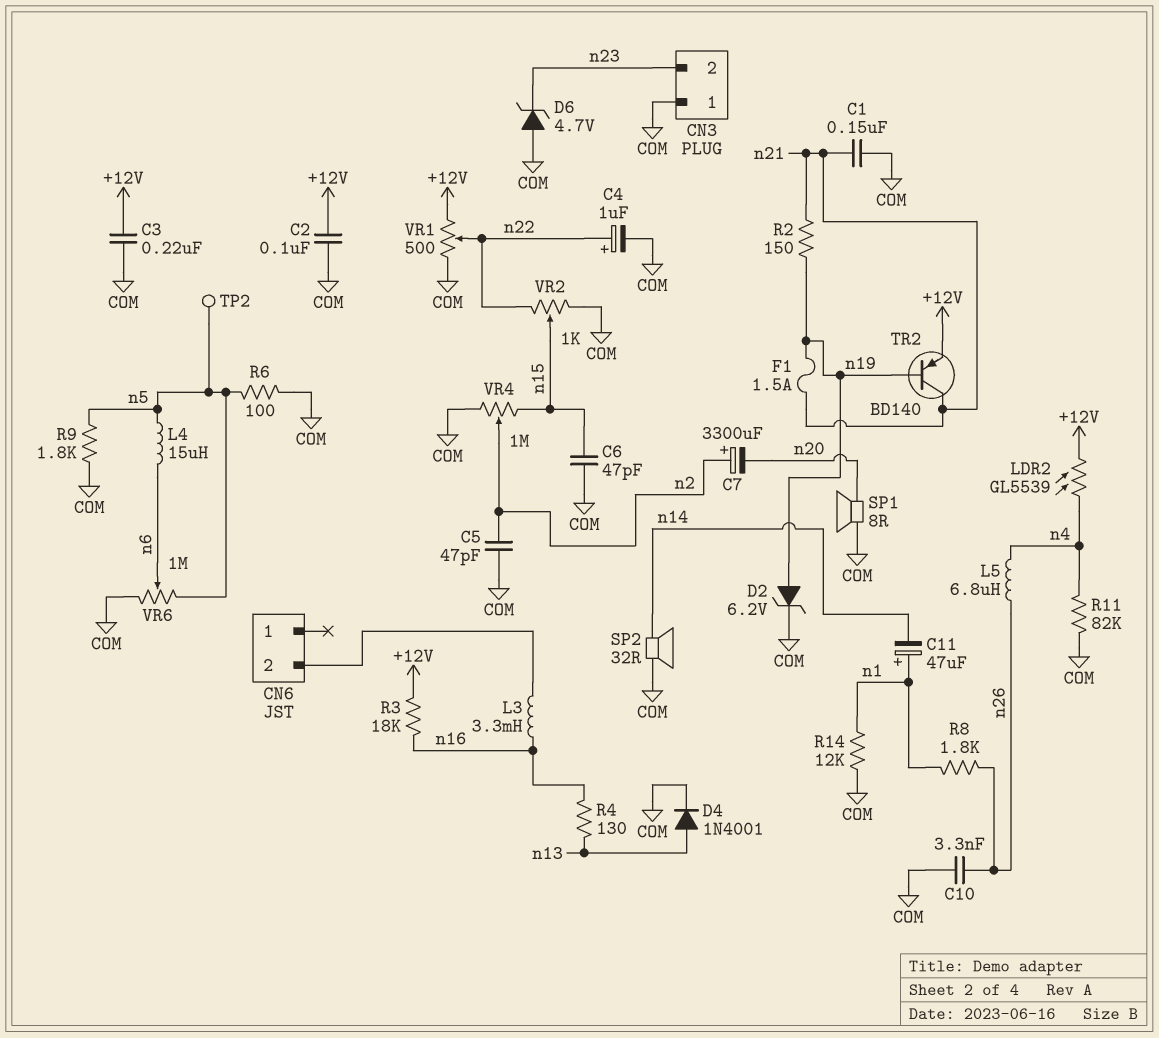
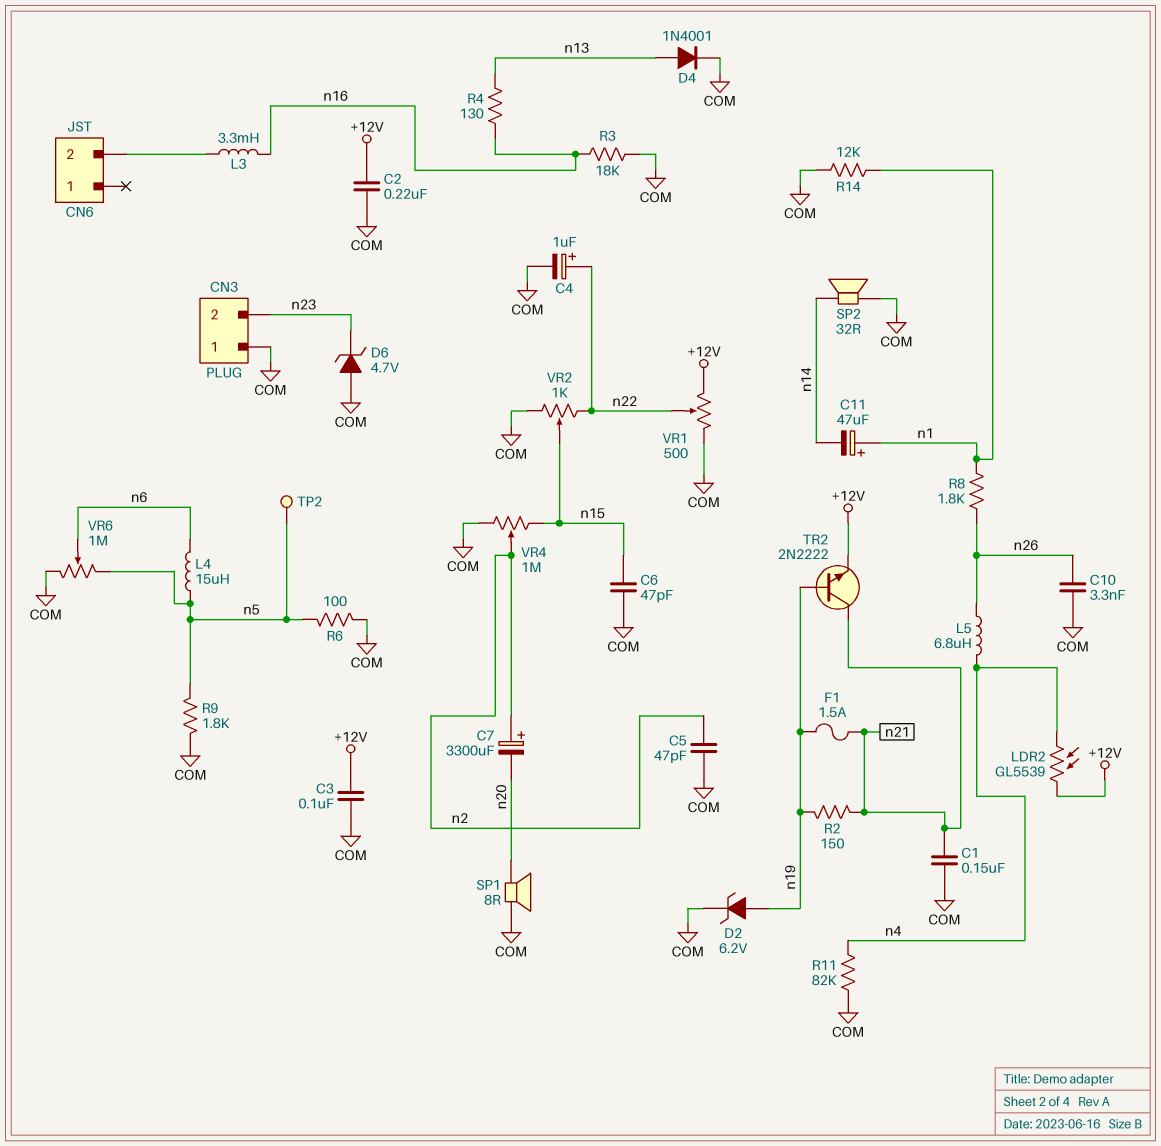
C2: 100nF (+12V, COM) -> 220nF (+12V, COM)
C3: 220nF (+12V, COM) -> 100nF (+12V, COM)
R3: 18k (+12V, n16) -> 18k (COM, n16)
TR2: PNP BD140 (B n19, C n21, E +12V) -> NPN 2N2222 (B n19, C n21, E +12V)

